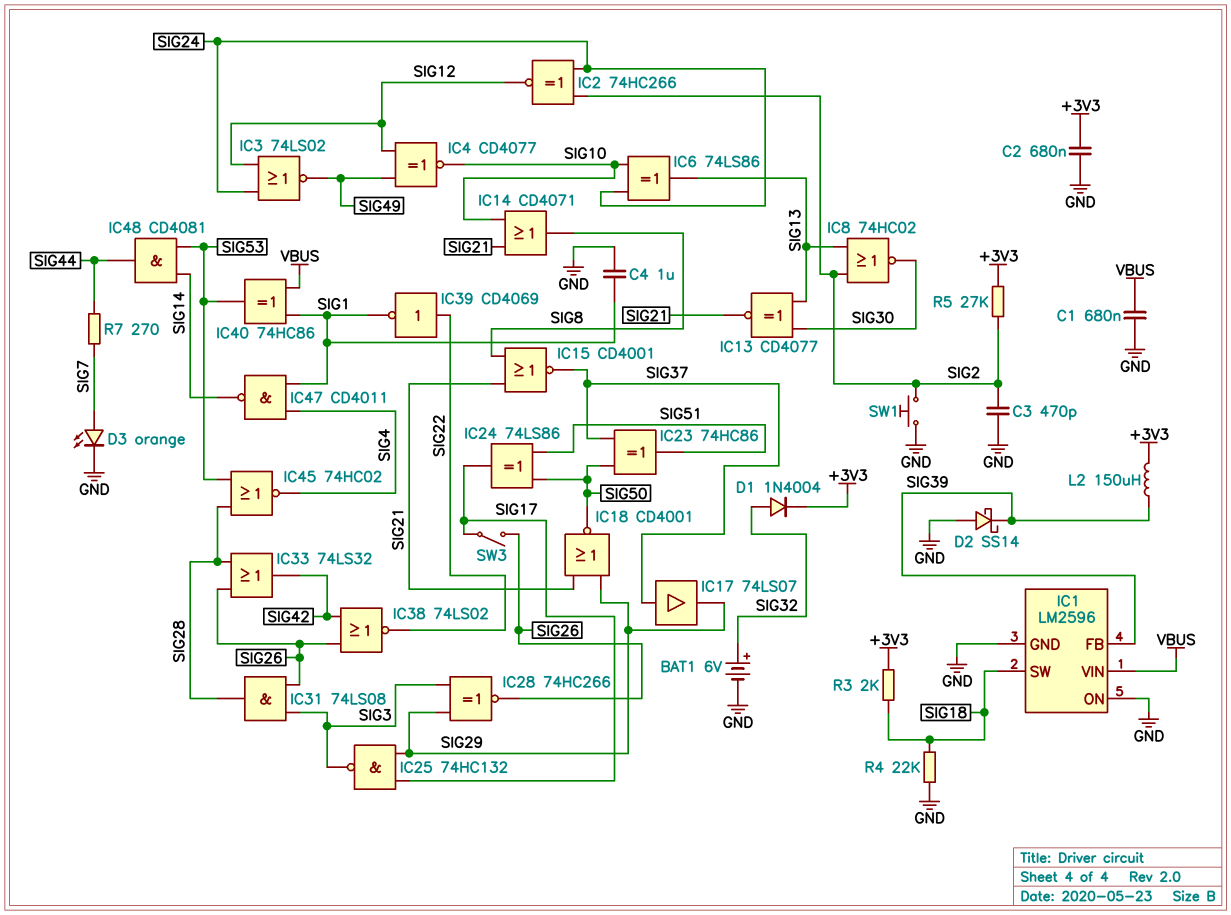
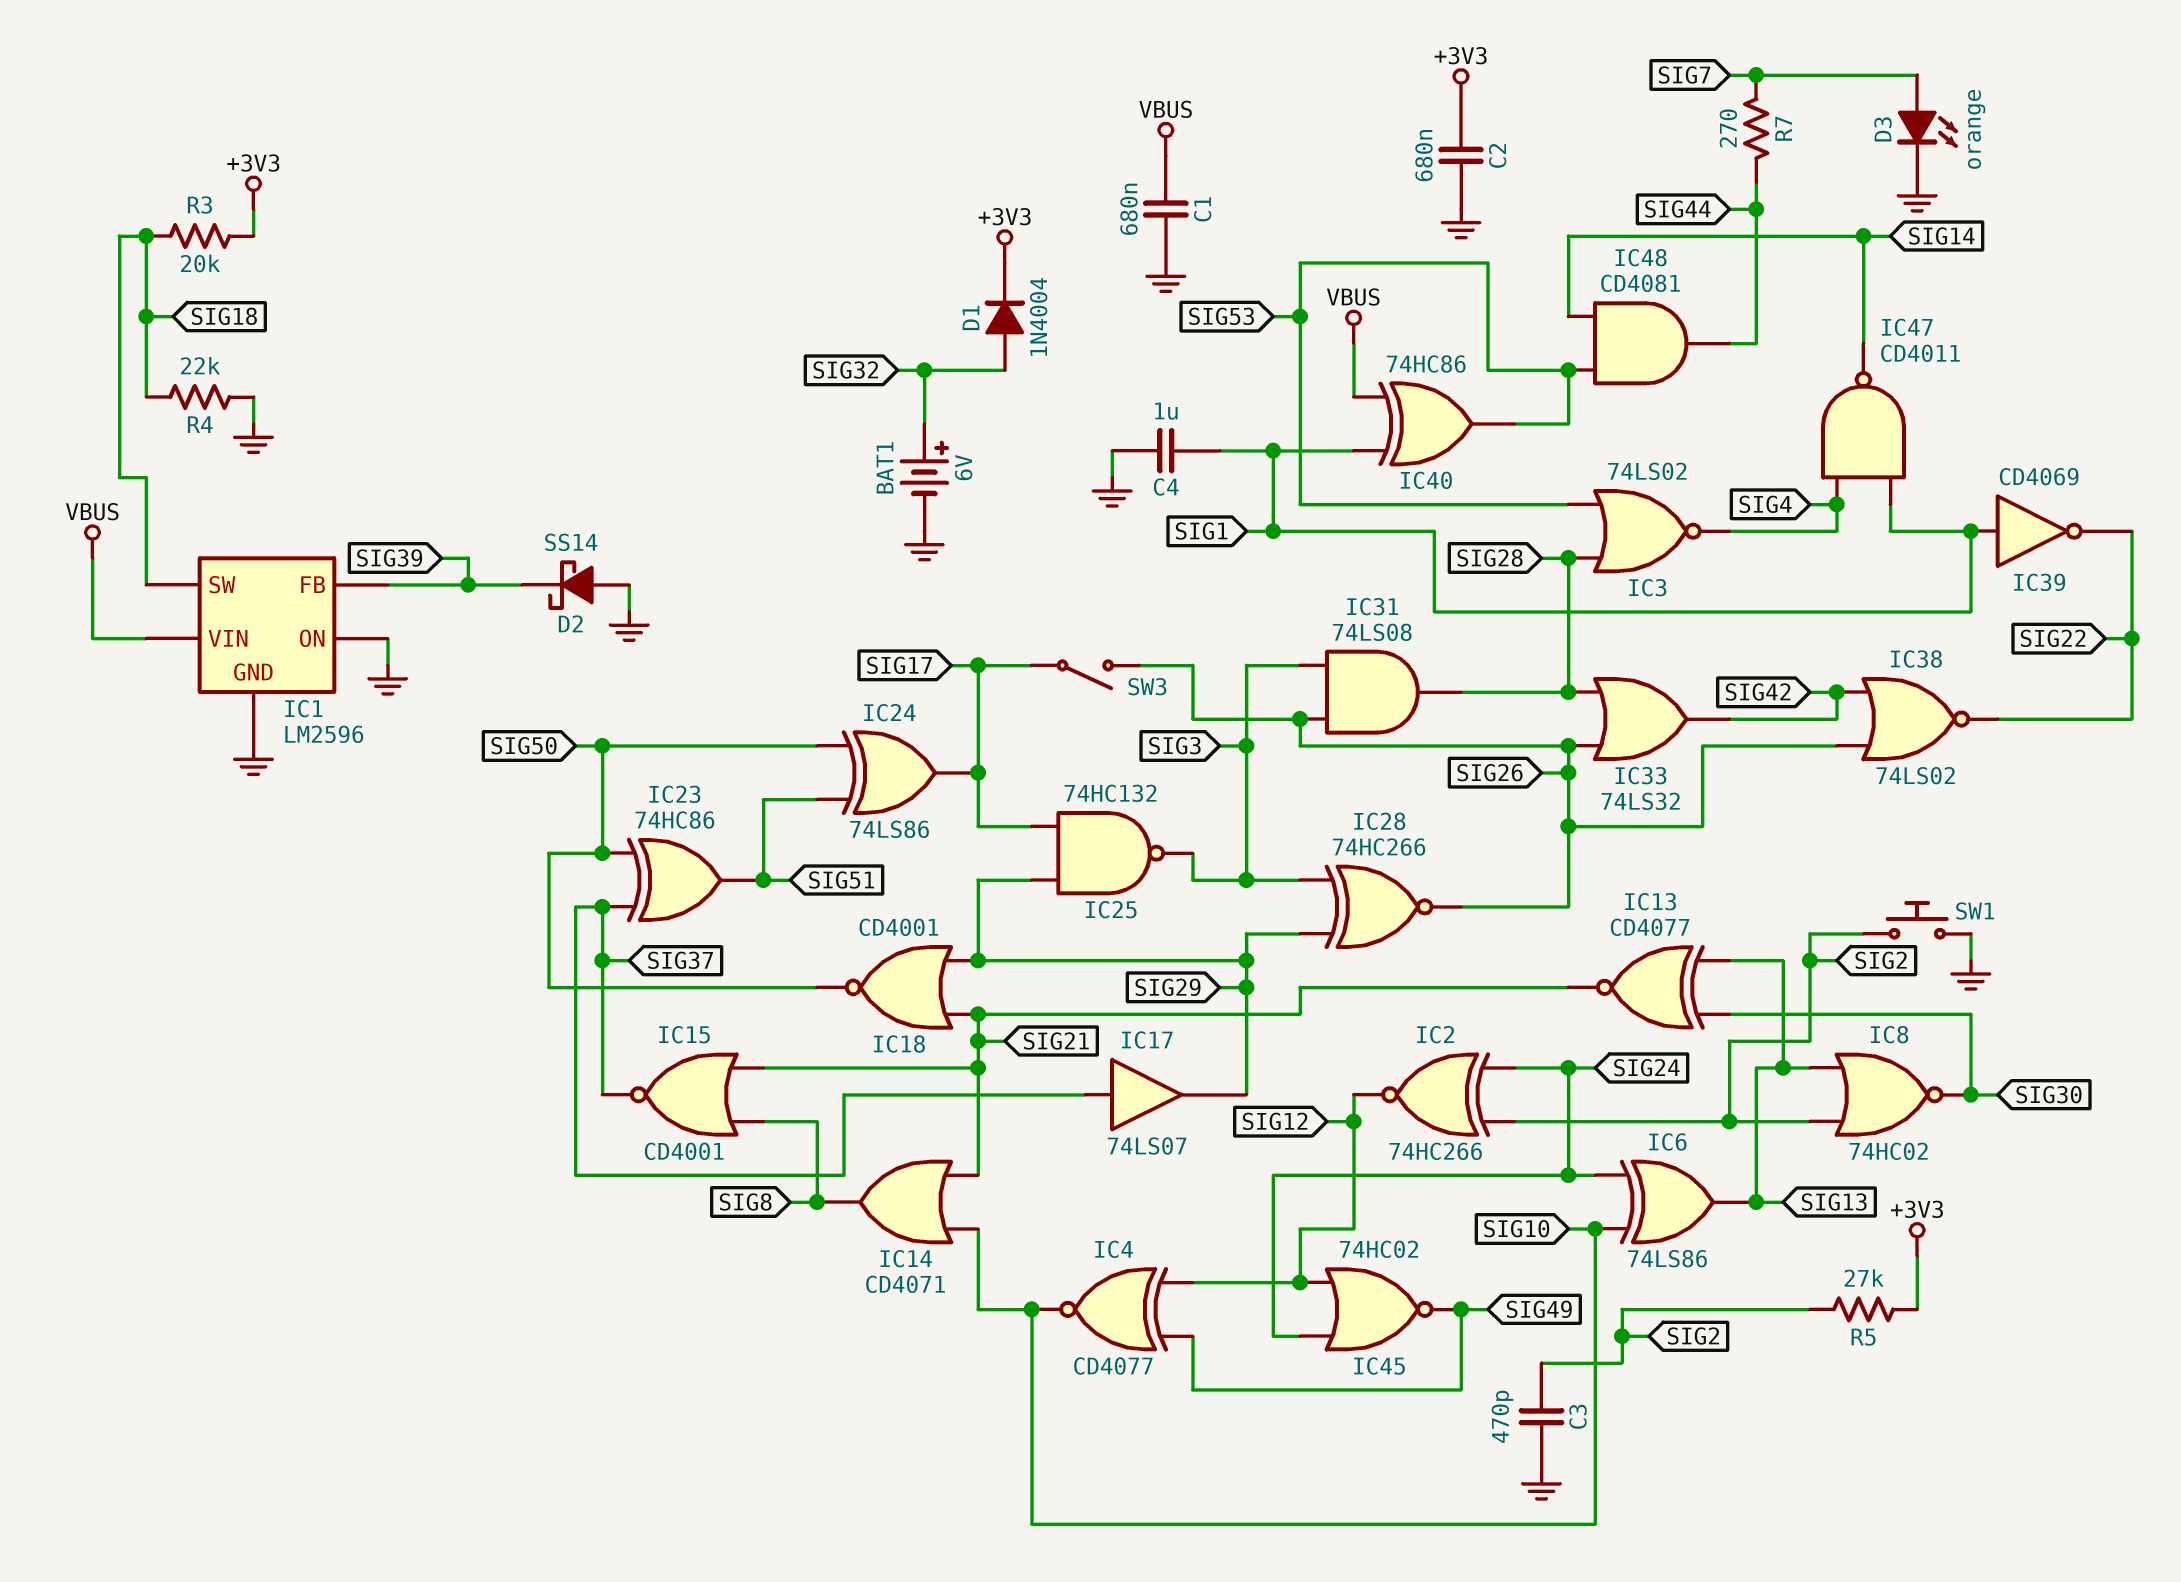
IC3: NOR 74LS02 (in SIG12, in SIG24, out SIG49) -> NOR 74LS02 (in SIG28, in SIG53, out SIG4)
IC39: NOT CD4069 (in SIG22, out SIG1) -> NOT CD4069 (in SIG1, out SIG22)
IC45: NOR 74HC02 (in SIG28, in SIG53, out SIG4) -> NOR 74HC02 (in SIG12, in SIG24, out SIG49)
L2: 150uH (+3V3, SIG39) -> none
R3: 2k (+3V3, SIG18) -> 20k (+3V3, SIG18)

